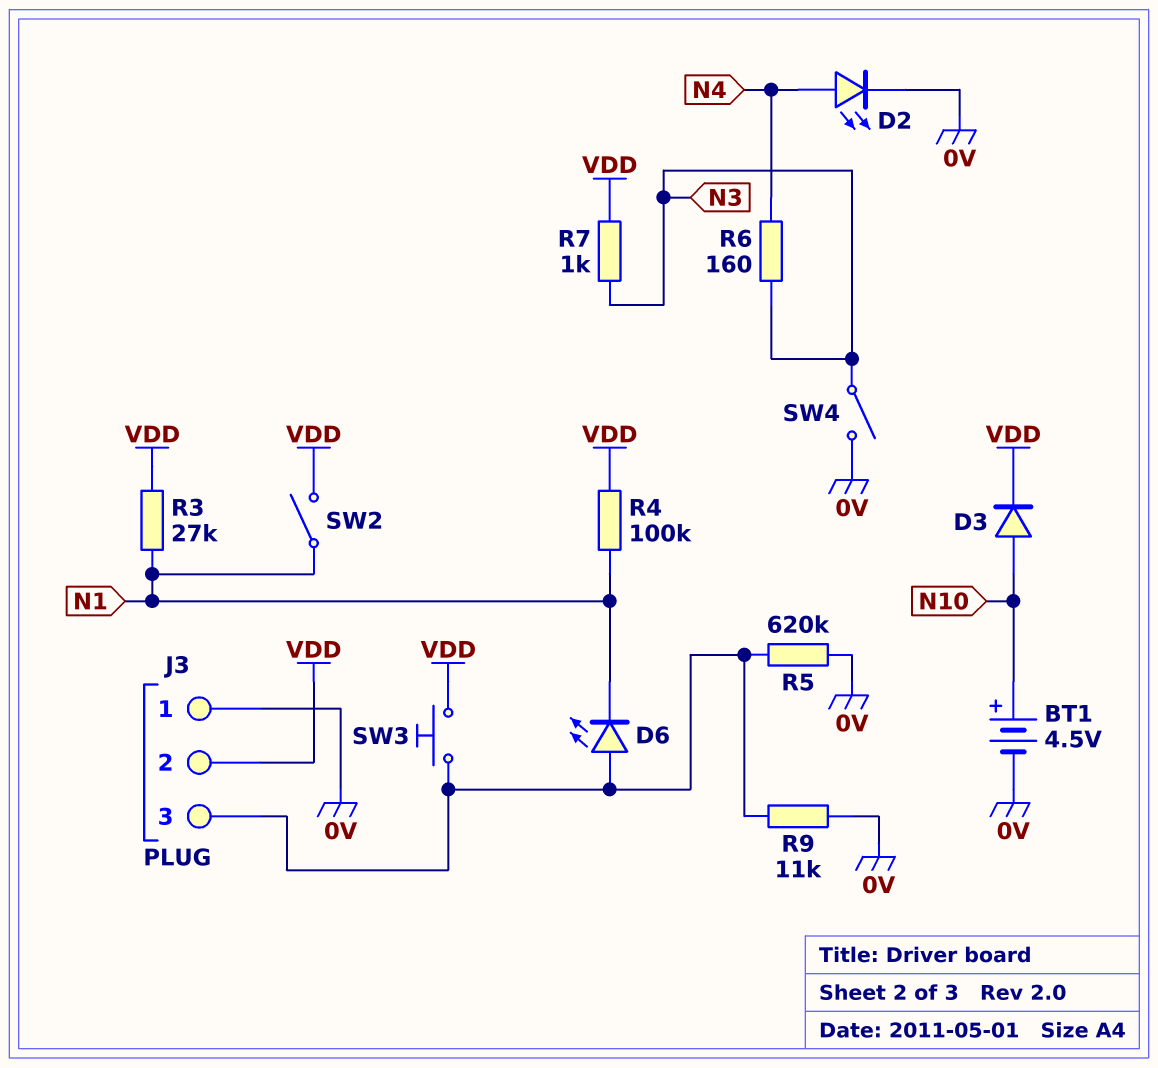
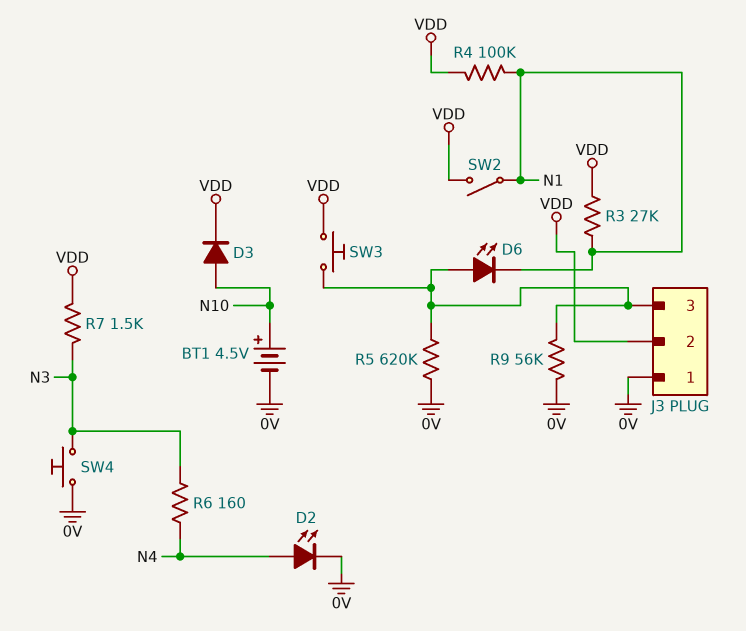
R7: 1k (N3, VDD) -> 1.5k (N3, VDD)
R9: 11k (0V, J3/3) -> 56k (0V, J3/3)
SW4: switch (0V, N3) -> button (0V, N3)

